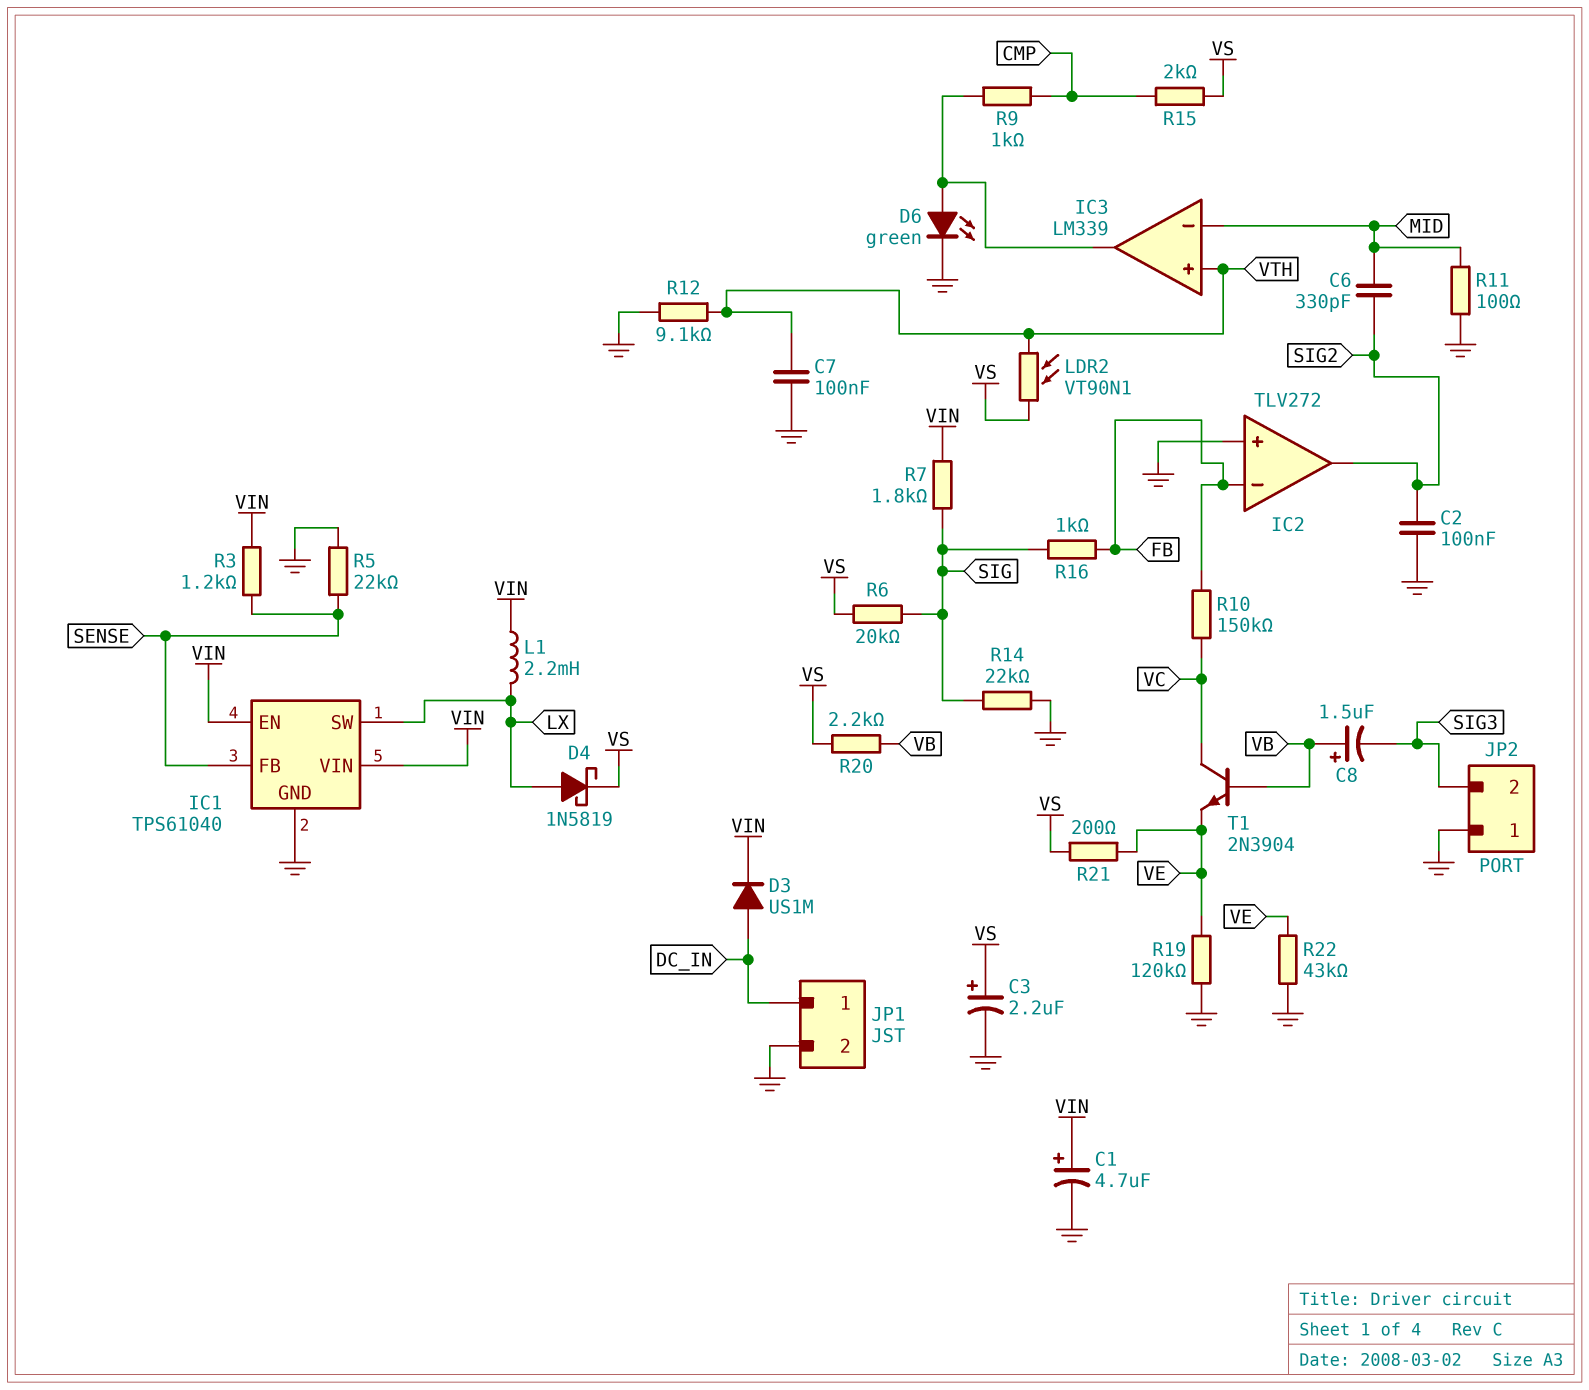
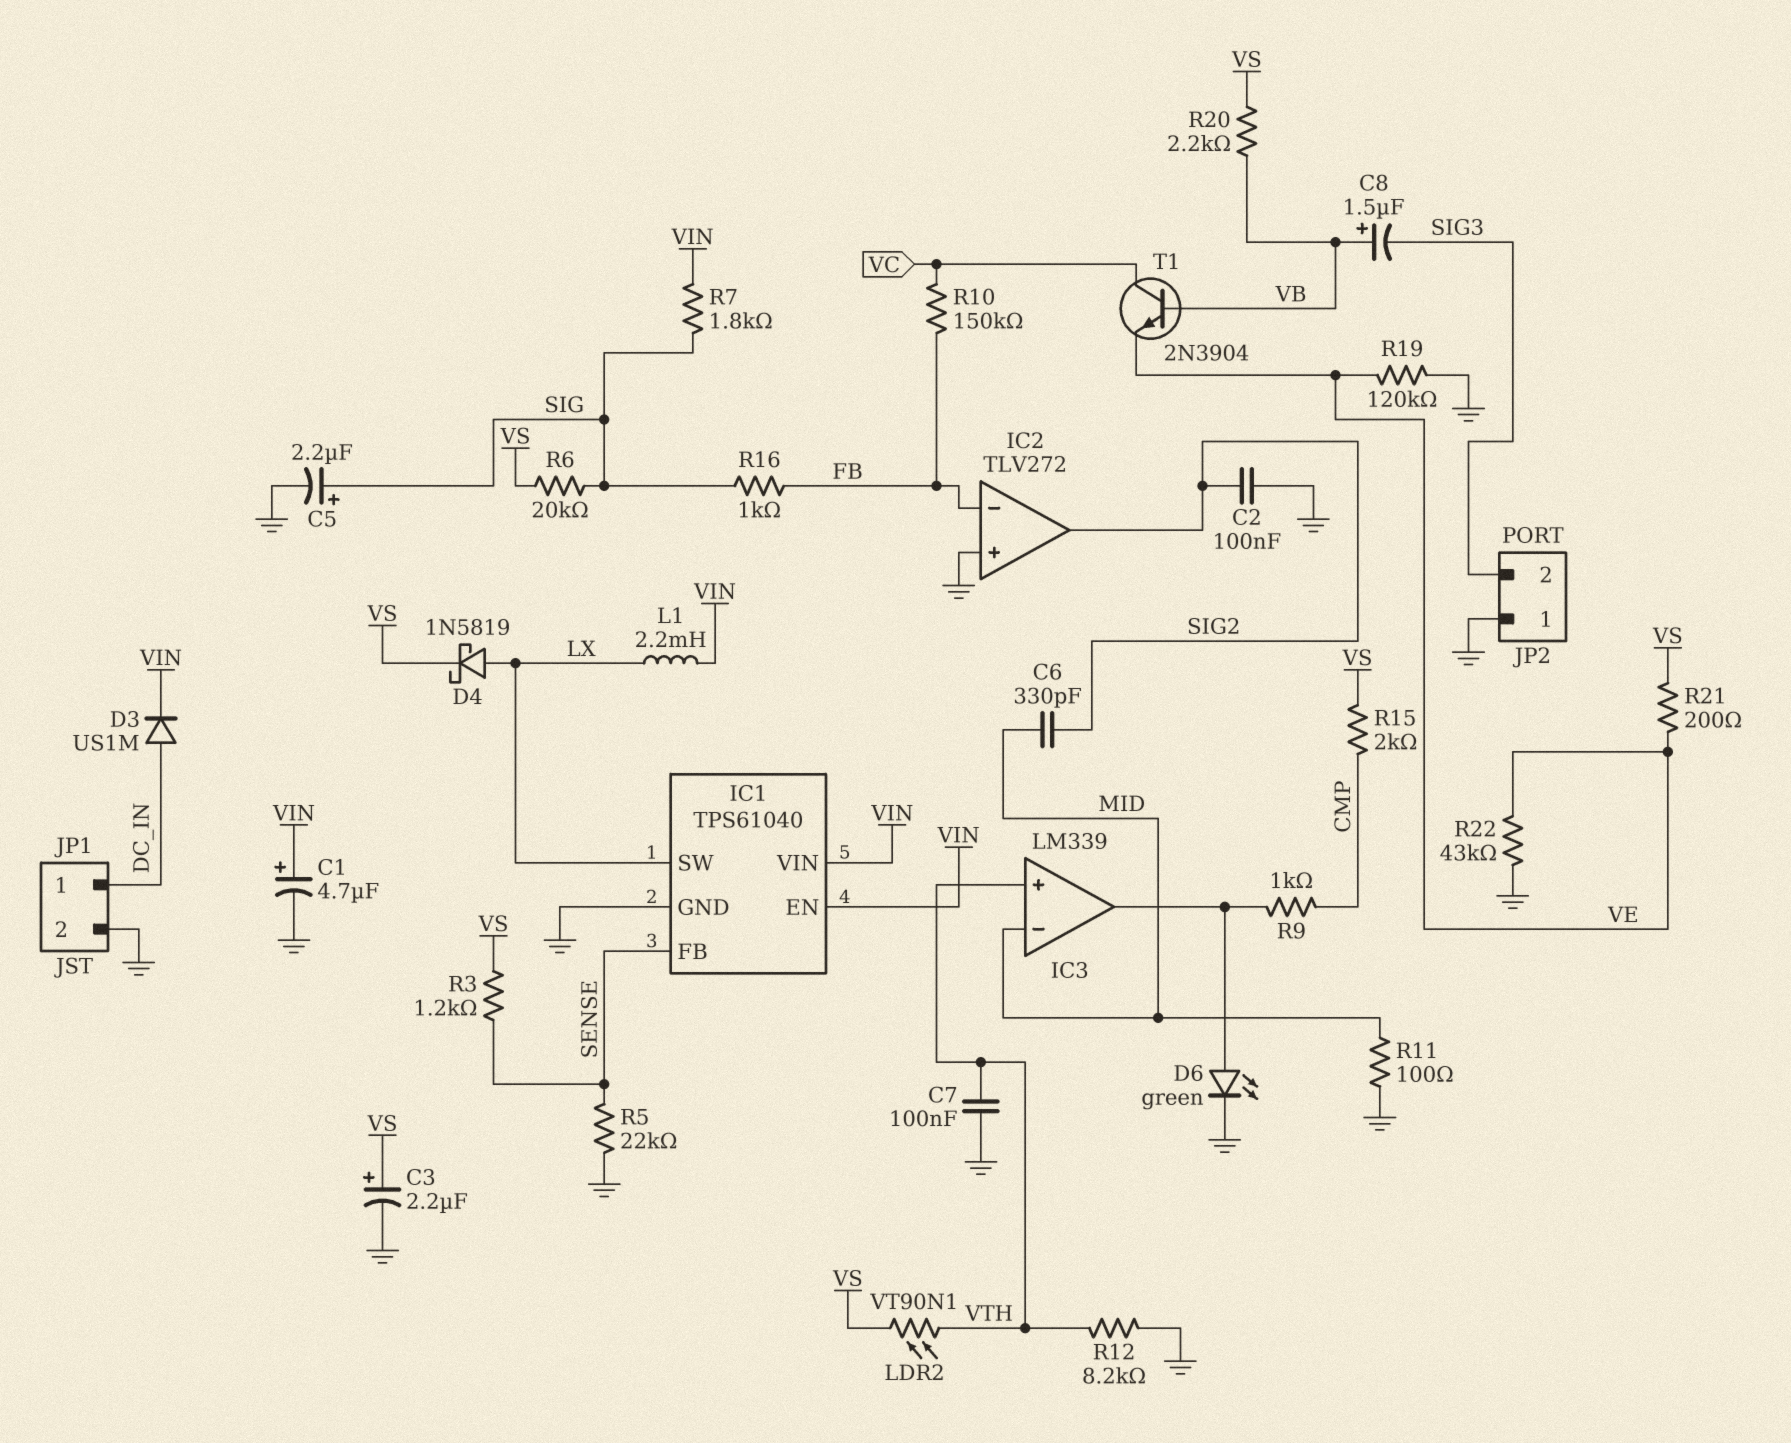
C5: none -> 2.2uF (plus SIG, minus GND)
R3: 1.2k (SENSE, VIN) -> 1.2k (SENSE, VS)
R12: 9.1k (GND, VTH) -> 8.2k (GND, VTH)
R14: 22k (GND, SIG) -> none

